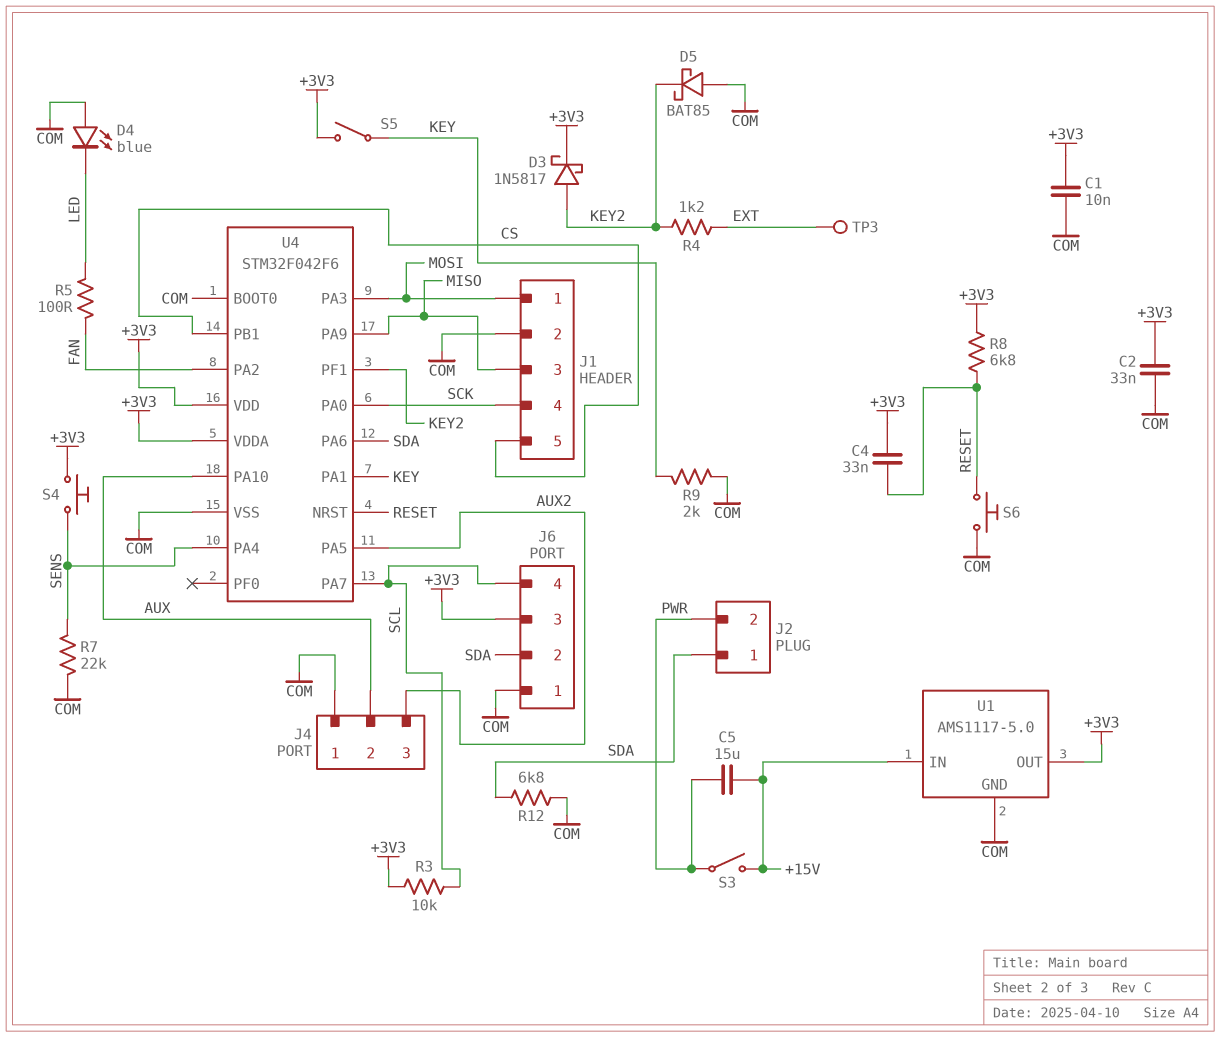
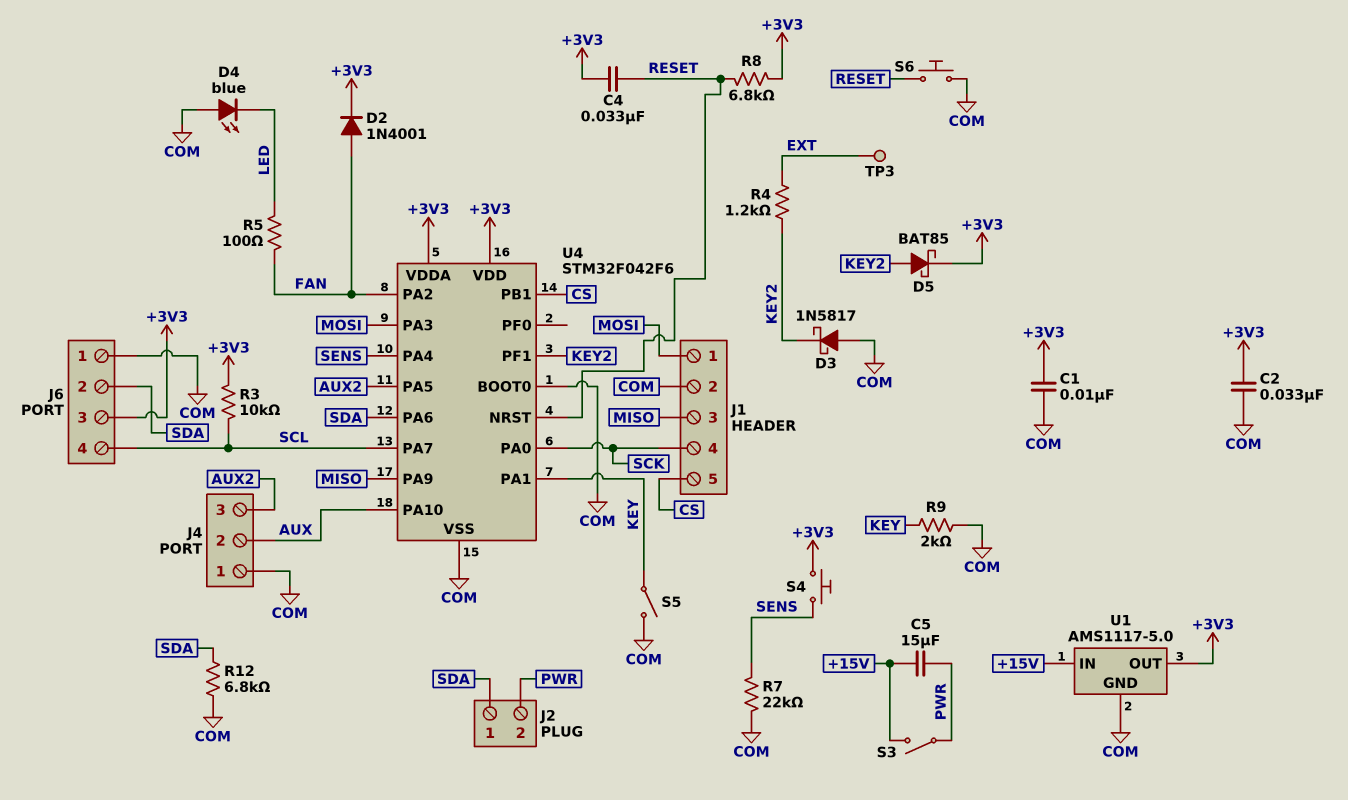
D2: none -> diode 1N4001 (A FAN, K +3V3)
D3: schottky 1N5817 (A KEY2, K +3V3) -> schottky 1N5817 (A COM, K KEY2)
D5: schottky BAT85 (A COM, K KEY2) -> schottky BAT85 (A KEY2, K +3V3)
S5: switch (+3V3, KEY) -> switch (COM, KEY)

